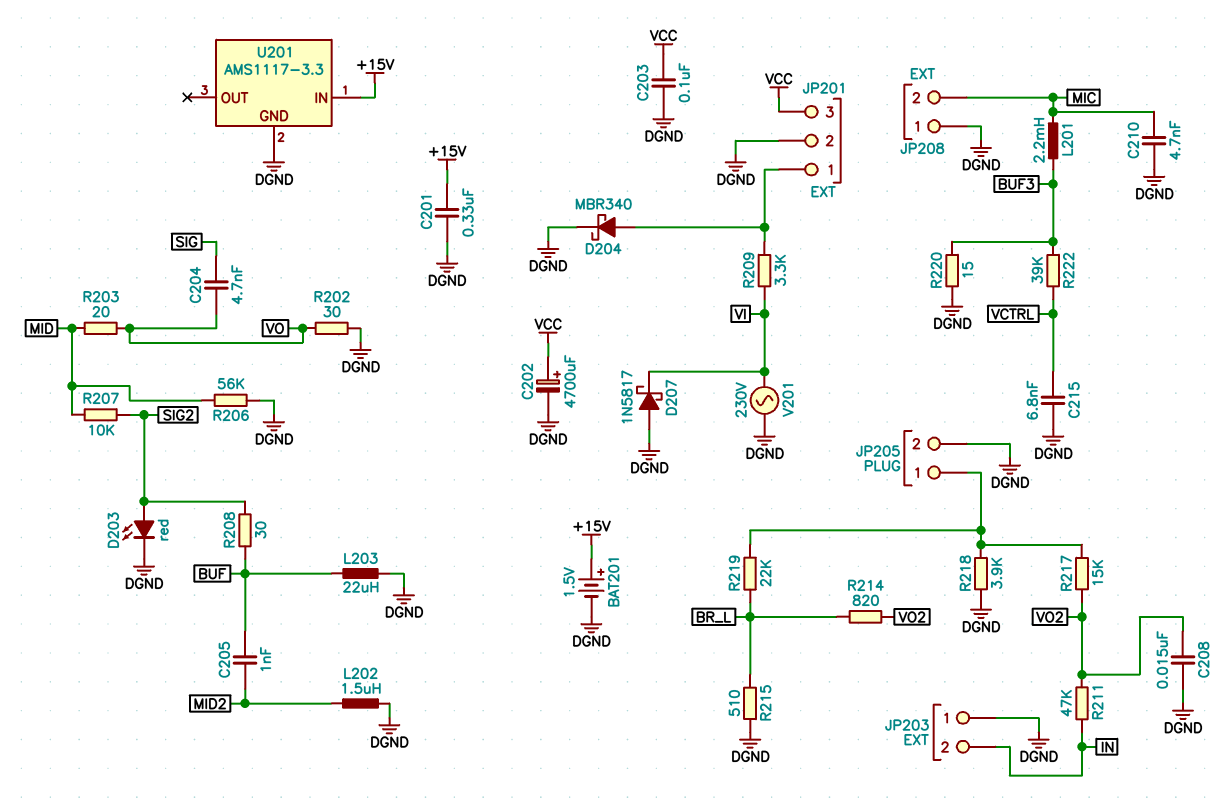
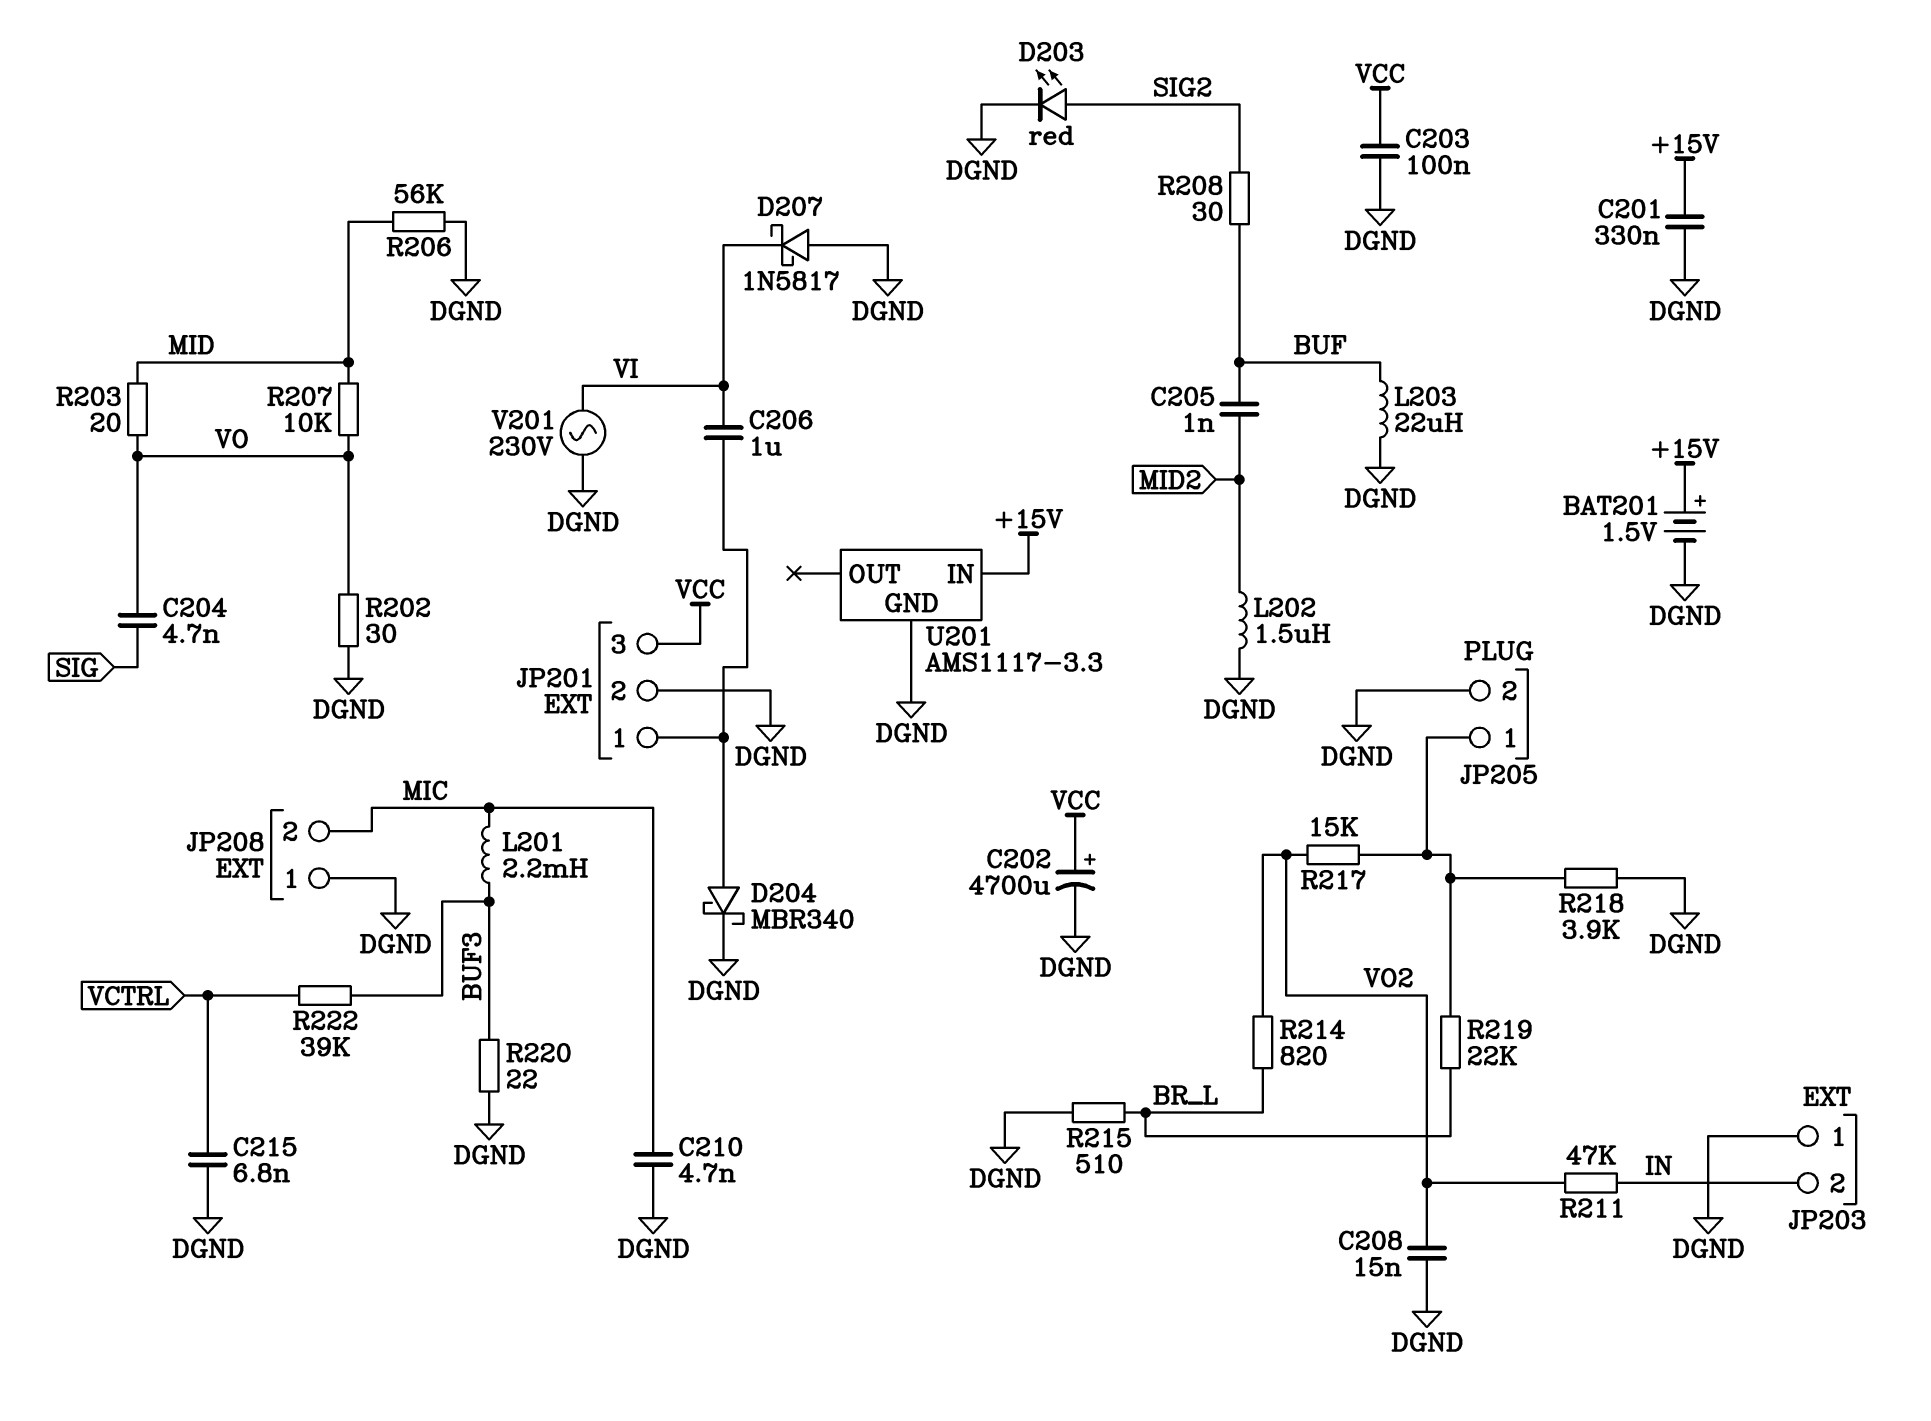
C206: none -> 1uF (JP201/1, VI)
R207: 10k (MID, SIG2) -> 10k (MID, VO)
R209: 3.3k (JP201/1, VI) -> none
R220: 15 (BUF3, DGND) -> 22 (BUF3, DGND)

